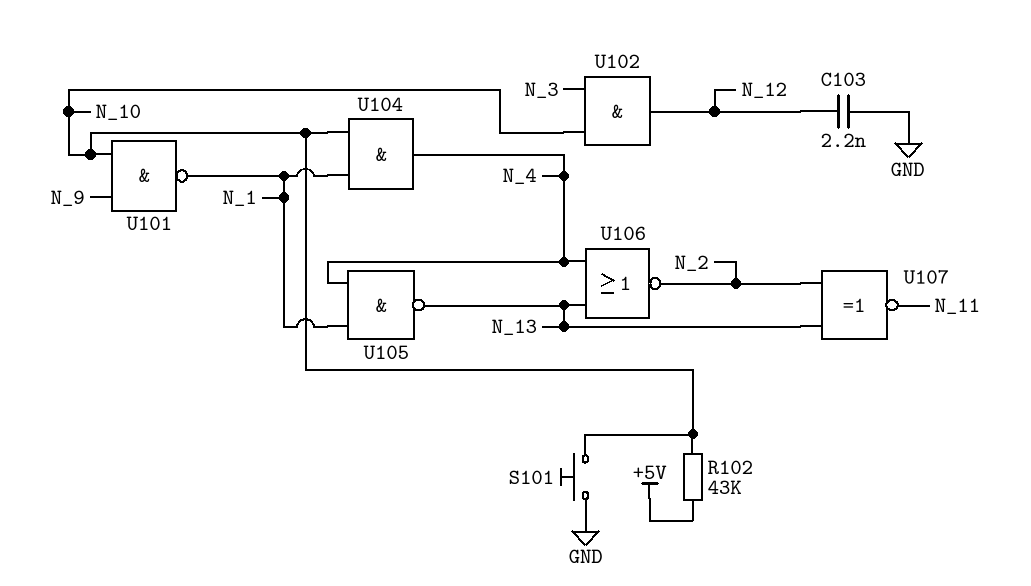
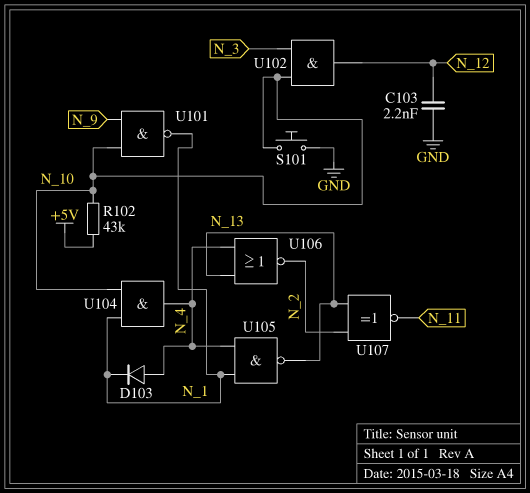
D103: none -> diode (A N_4, K N_1)

